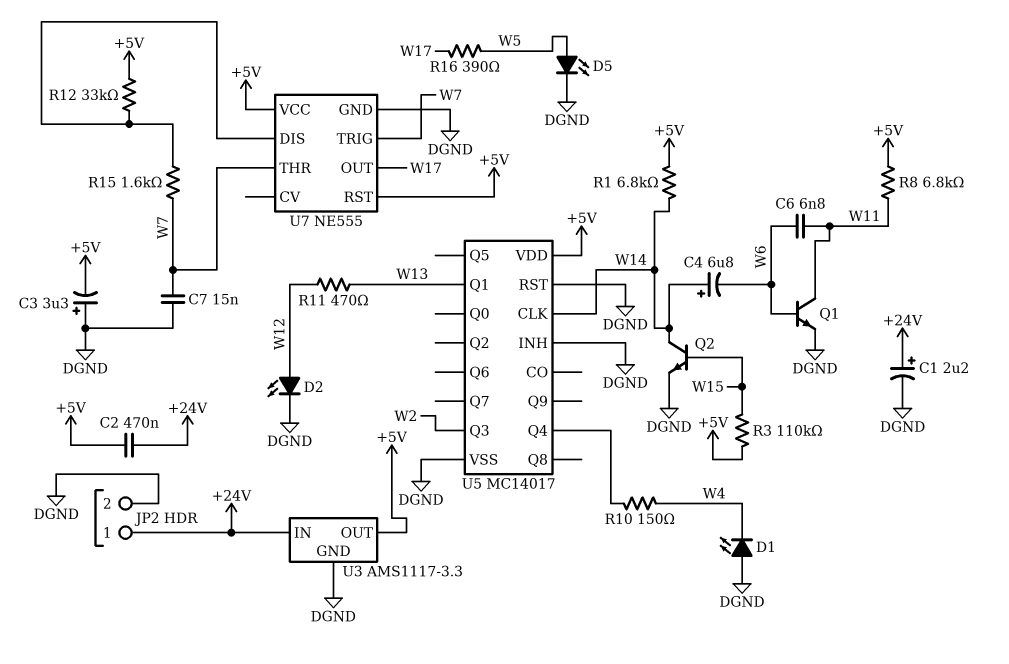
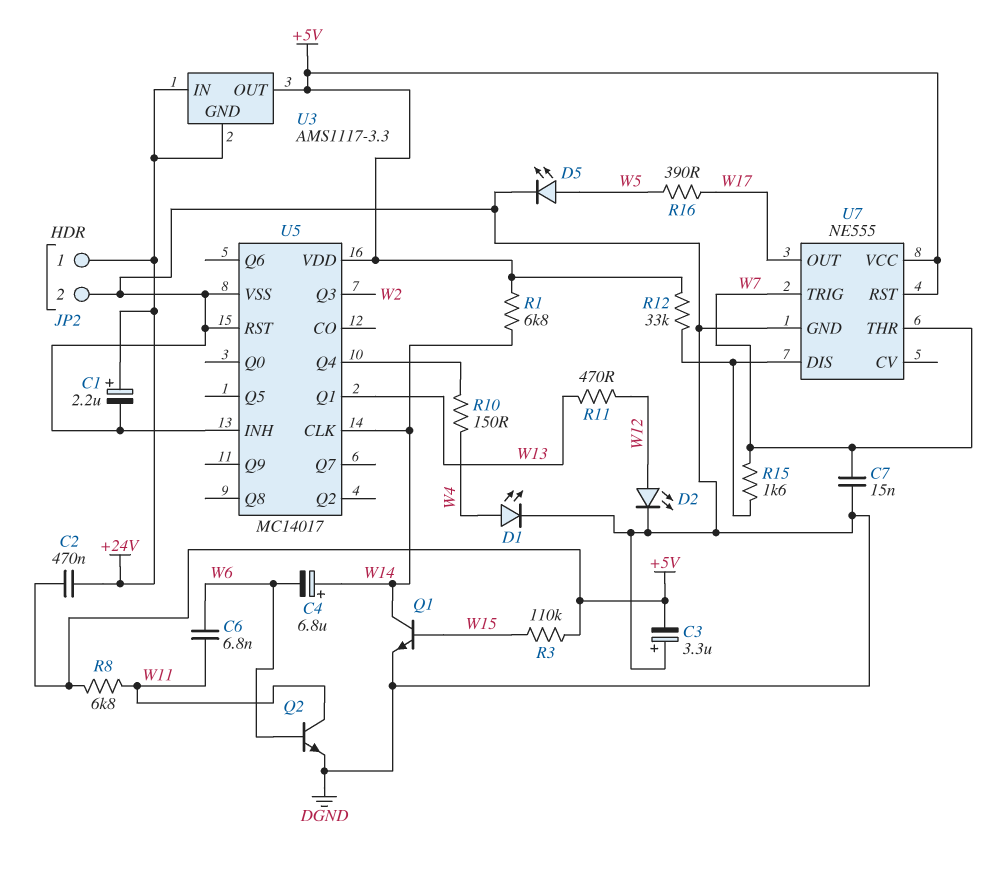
D1: LED (A DGND, K W4) -> LED (A W4, K DGND)
Q1: NPN (B W6, C W11, E DGND) -> NPN (B W15, C W14, E DGND)
Q2: NPN (B W15, C W14, E DGND) -> NPN (B W6, C W11, E DGND)
U3 pin GND: DGND -> +24V

